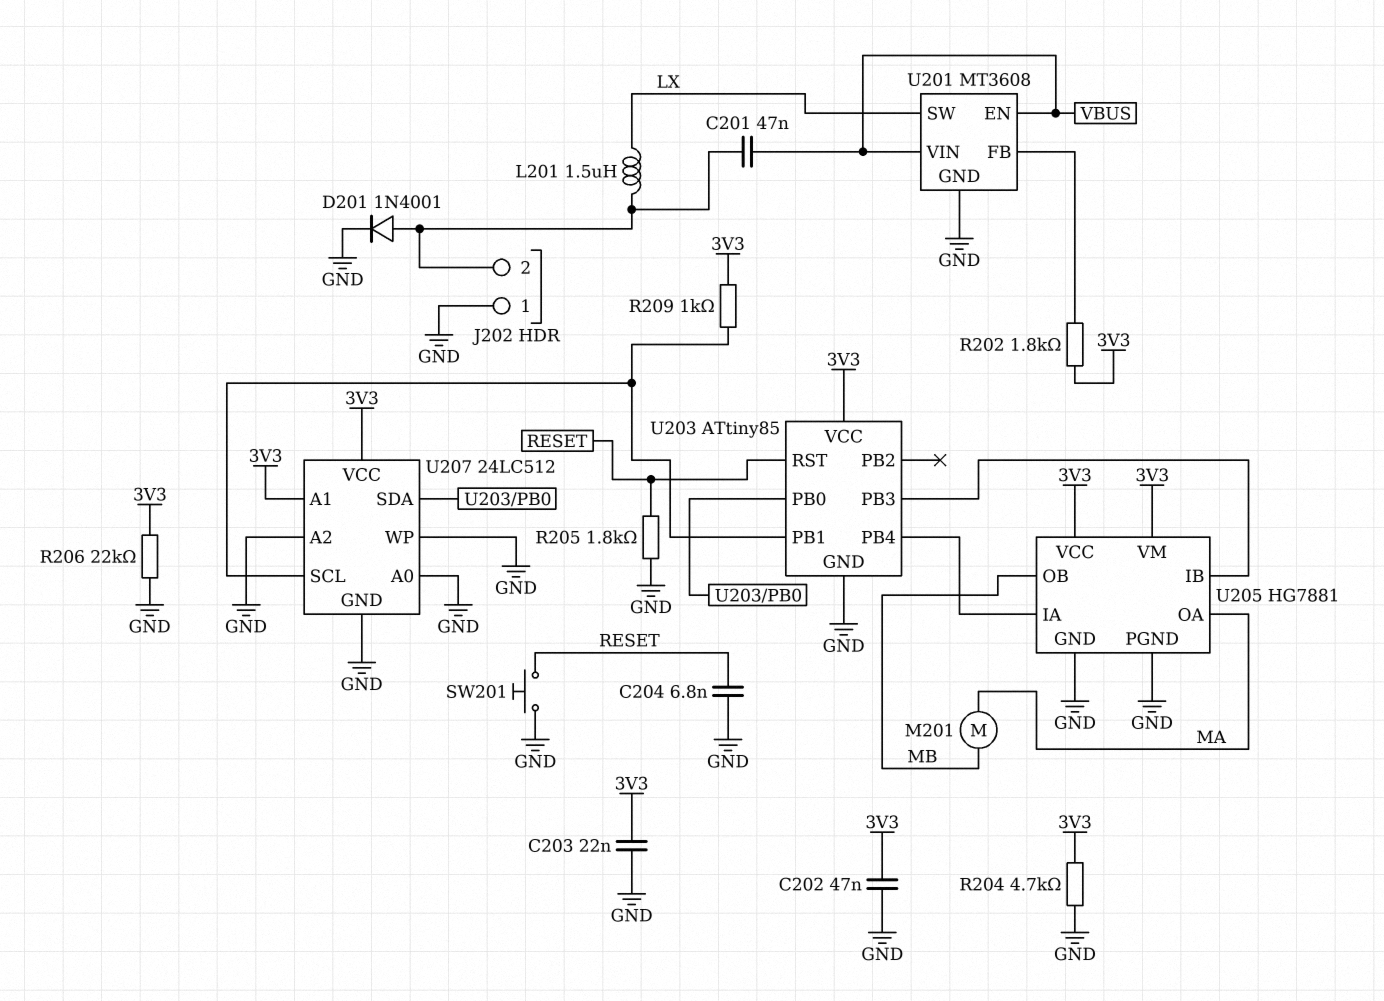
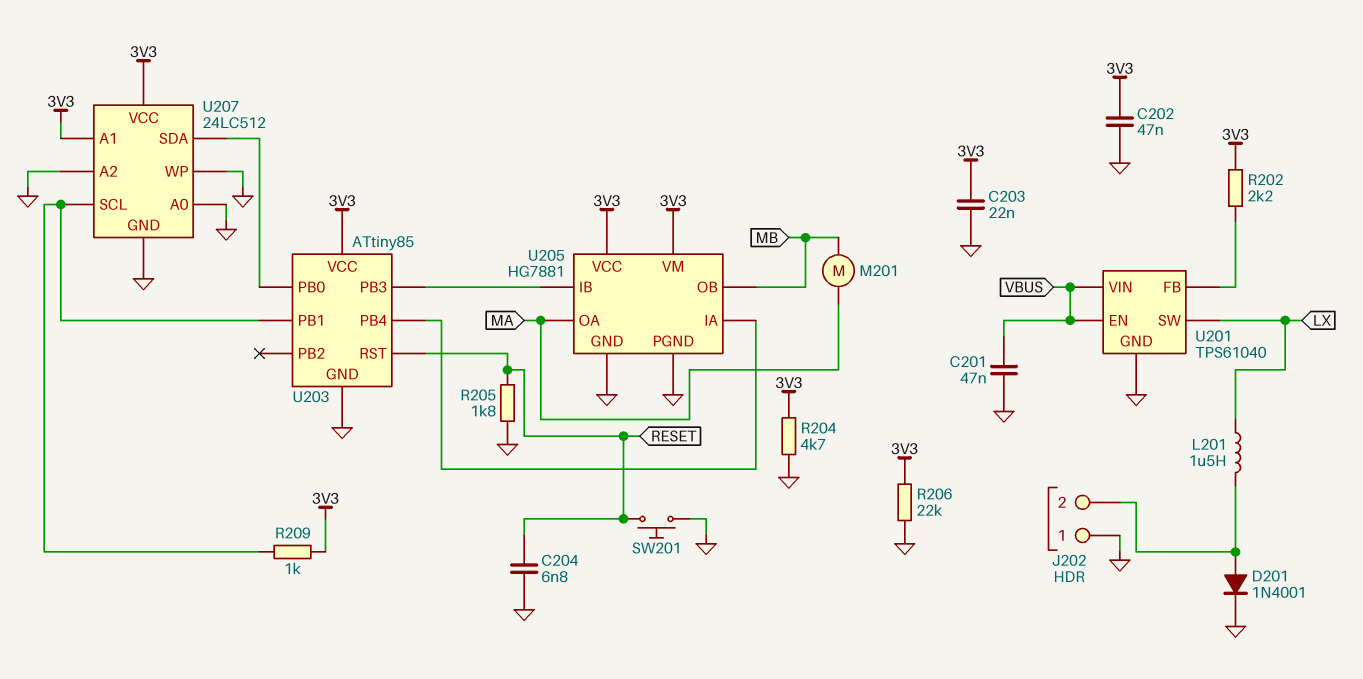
C201: 47nF (J202/2, VBUS) -> 47nF (GND, VBUS)
R202: 1.8k (3V3, U201/FB) -> 2.2k (3V3, U201/FB)
U201: MT3608 -> TPS61040

